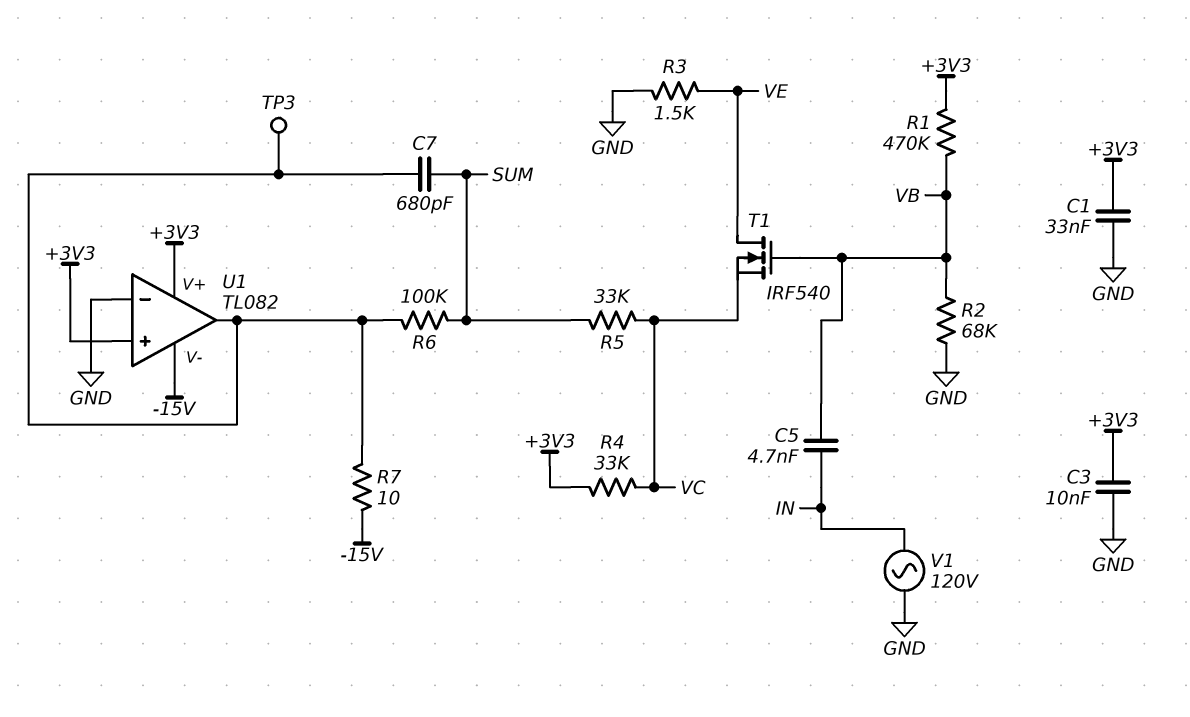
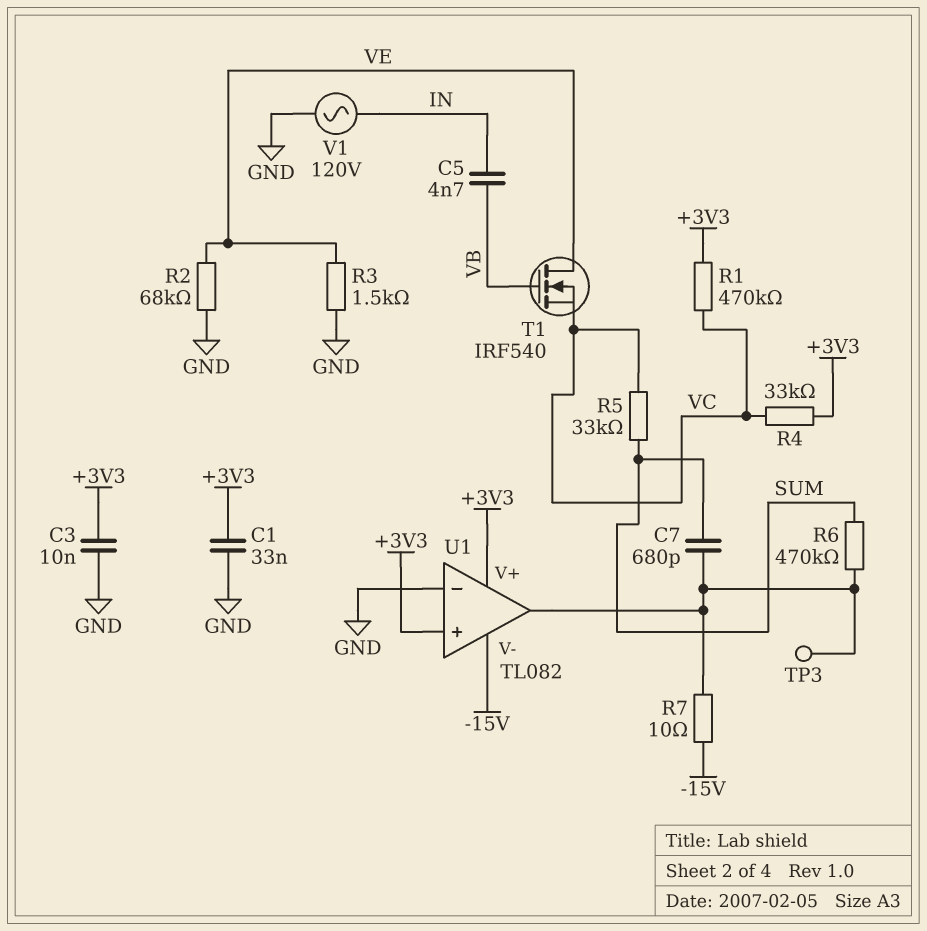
R1: 470k (+3V3, VB) -> 470k (+3V3, VC)
R2: 68k (GND, VB) -> 68k (GND, VE)
R6: 100k (SUM, U1/out) -> 470k (SUM, U1/out)

